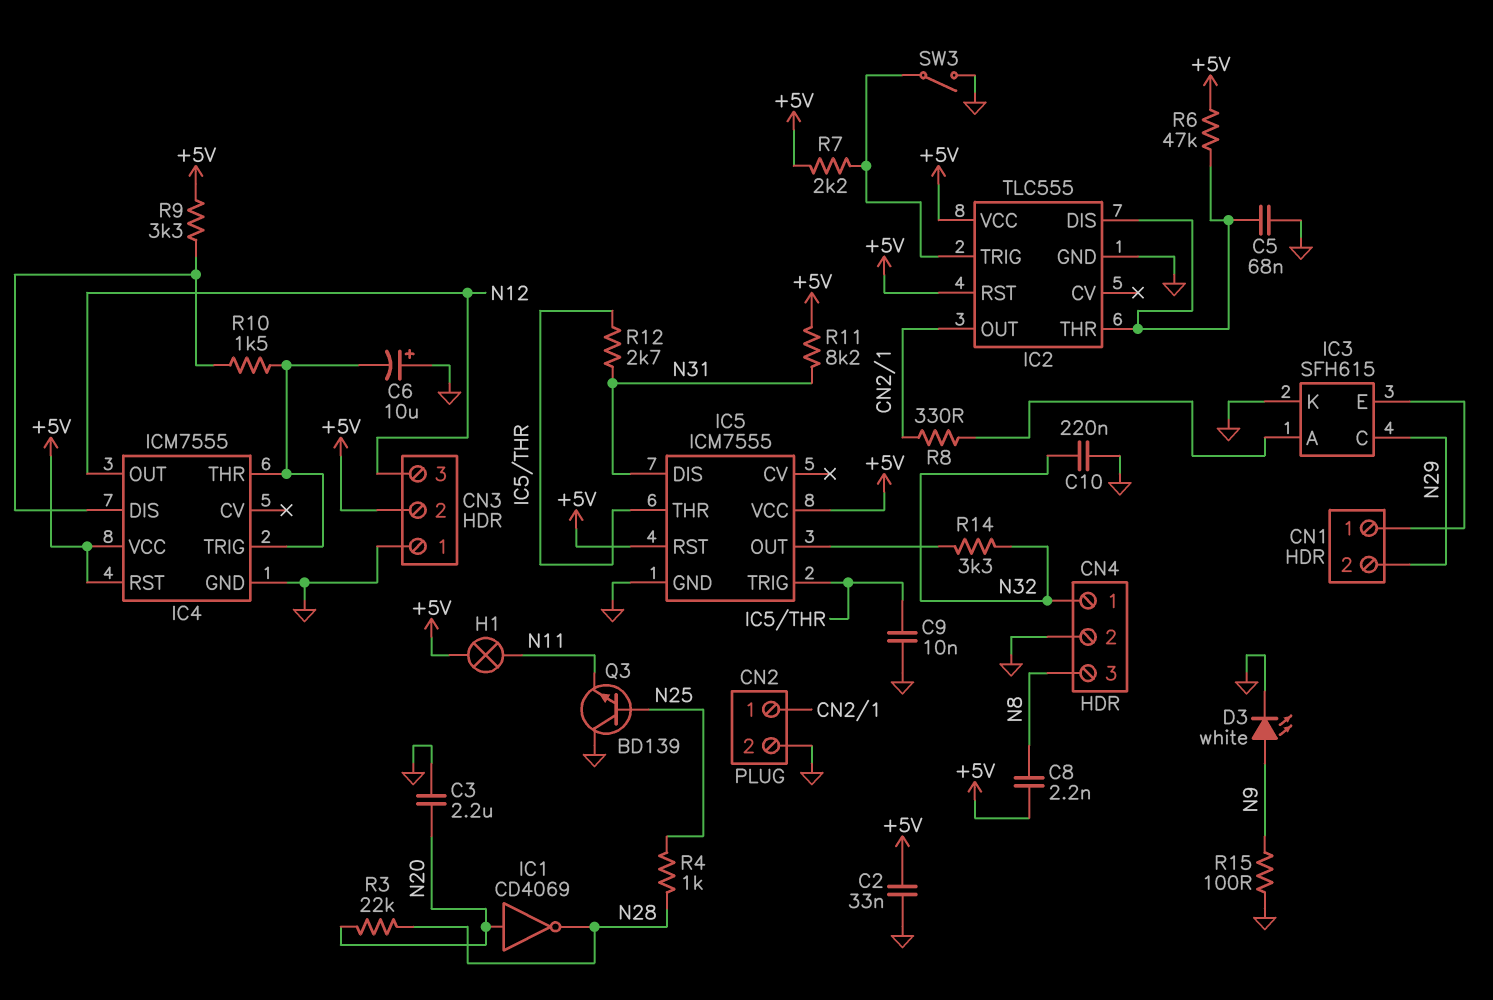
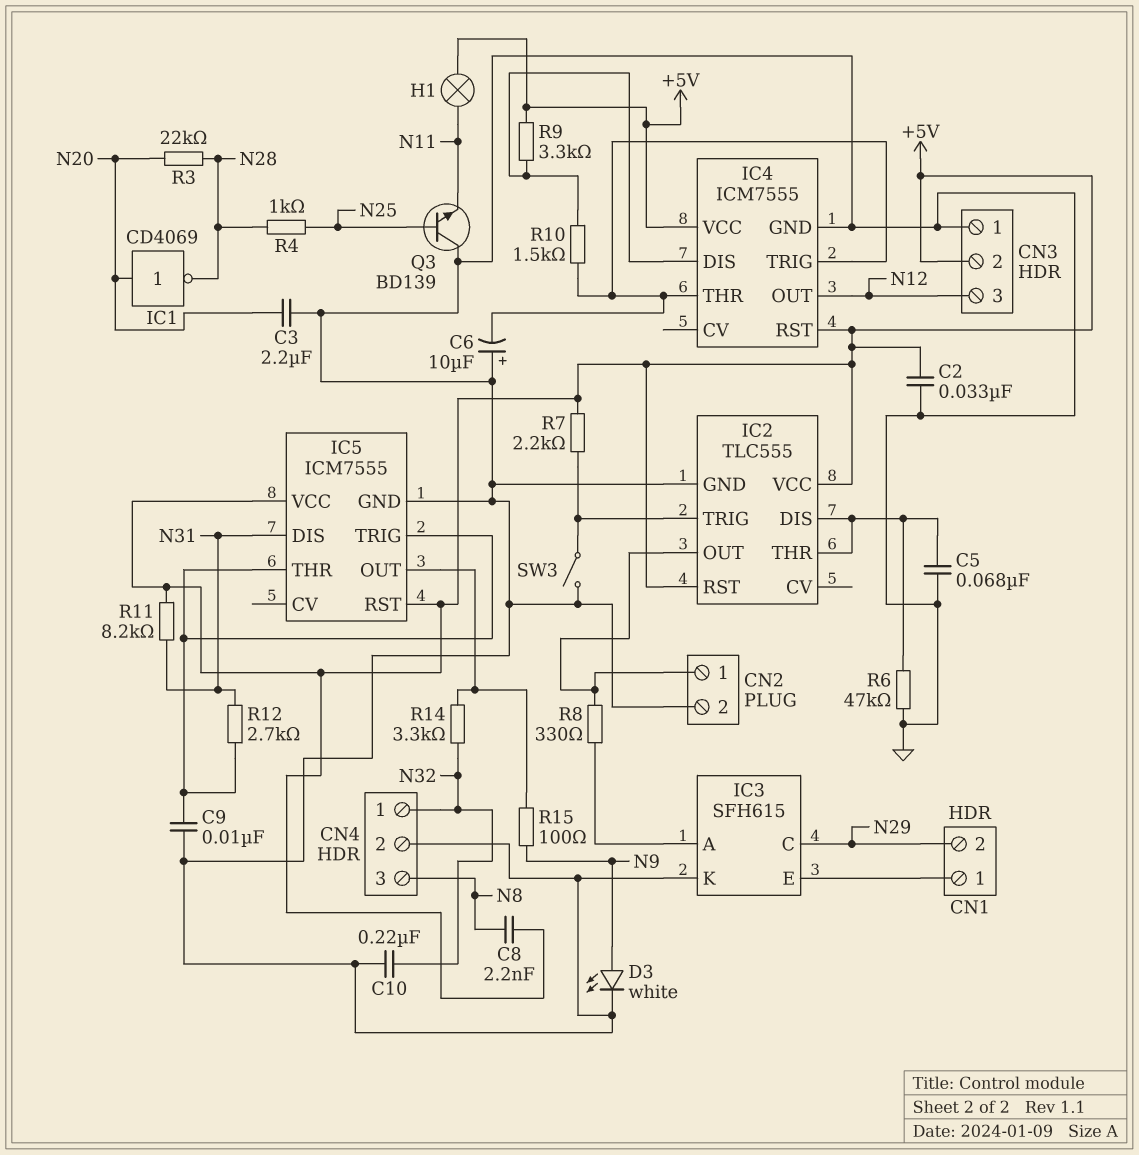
R6: 47k (+5V, IC2/DIS) -> 47k (GND, IC2/DIS)
R15: 100 (GND, N9) -> 100 (IC5/OUT, N9)

